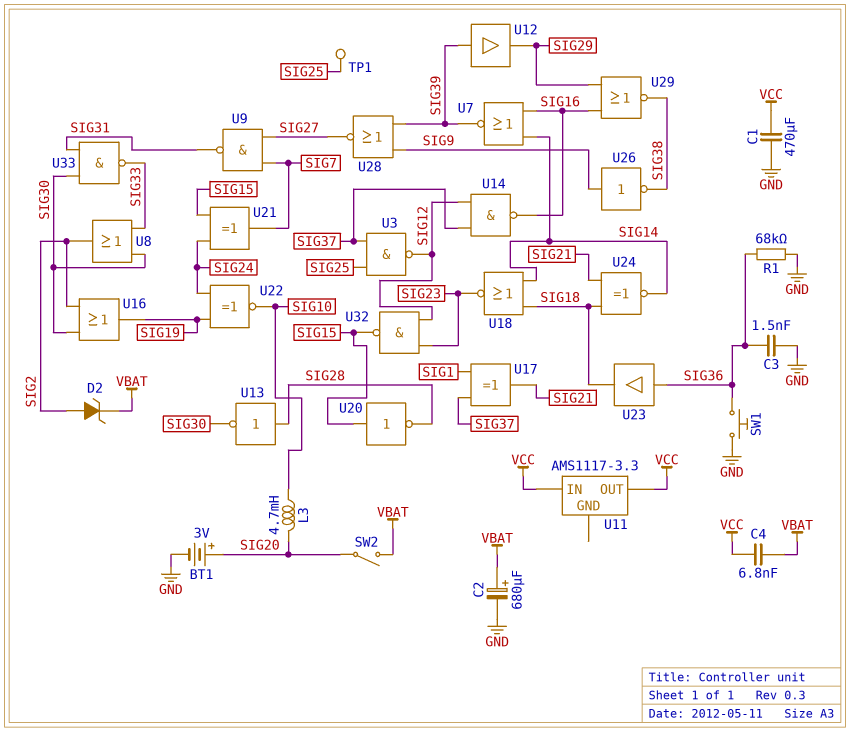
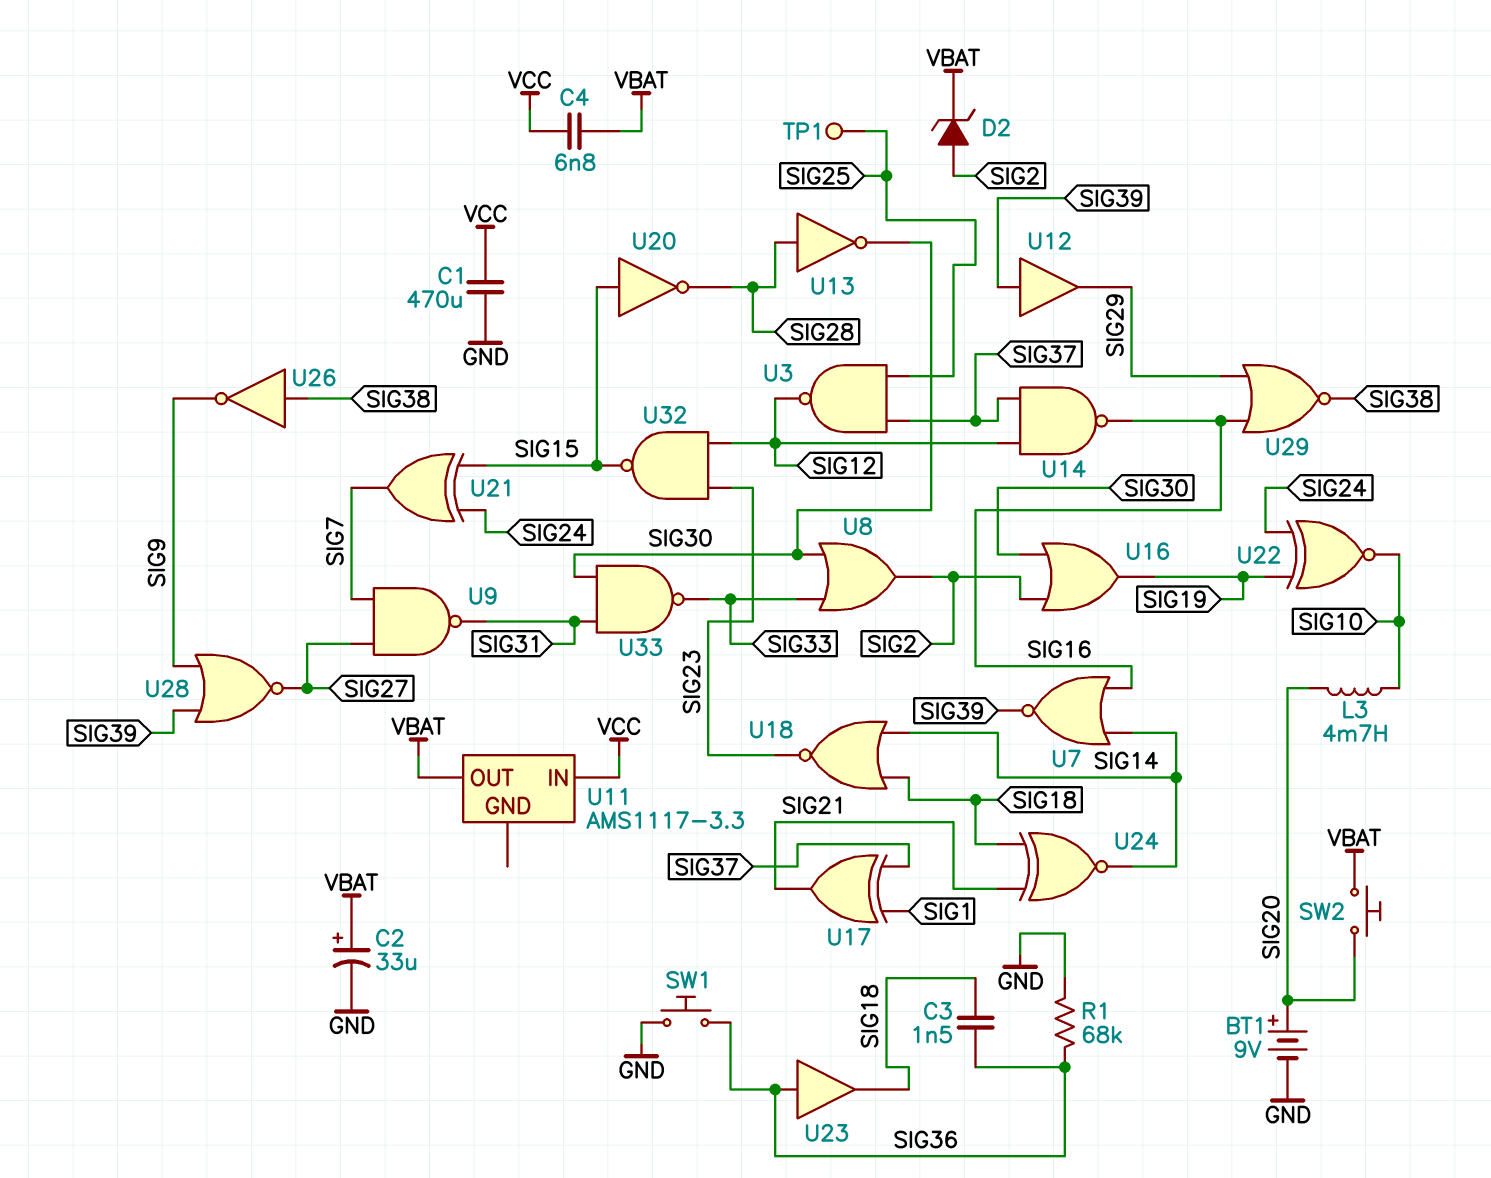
BT1: 3V (plus SIG20, minus GND) -> 9V (plus SIG20, minus GND)
C2: 680uF (plus VBAT, minus GND) -> 33uF (plus VBAT, minus GND)
C3: 1.5nF (GND, SIG36) -> 1.5nF (SIG18, SIG36)
SW2: switch (SIG20, VBAT) -> button (SIG20, VBAT)
U11 pin OUT: VCC -> VBAT
U26: NOT (in SIG9, out SIG38) -> NOT (in SIG38, out SIG9)

